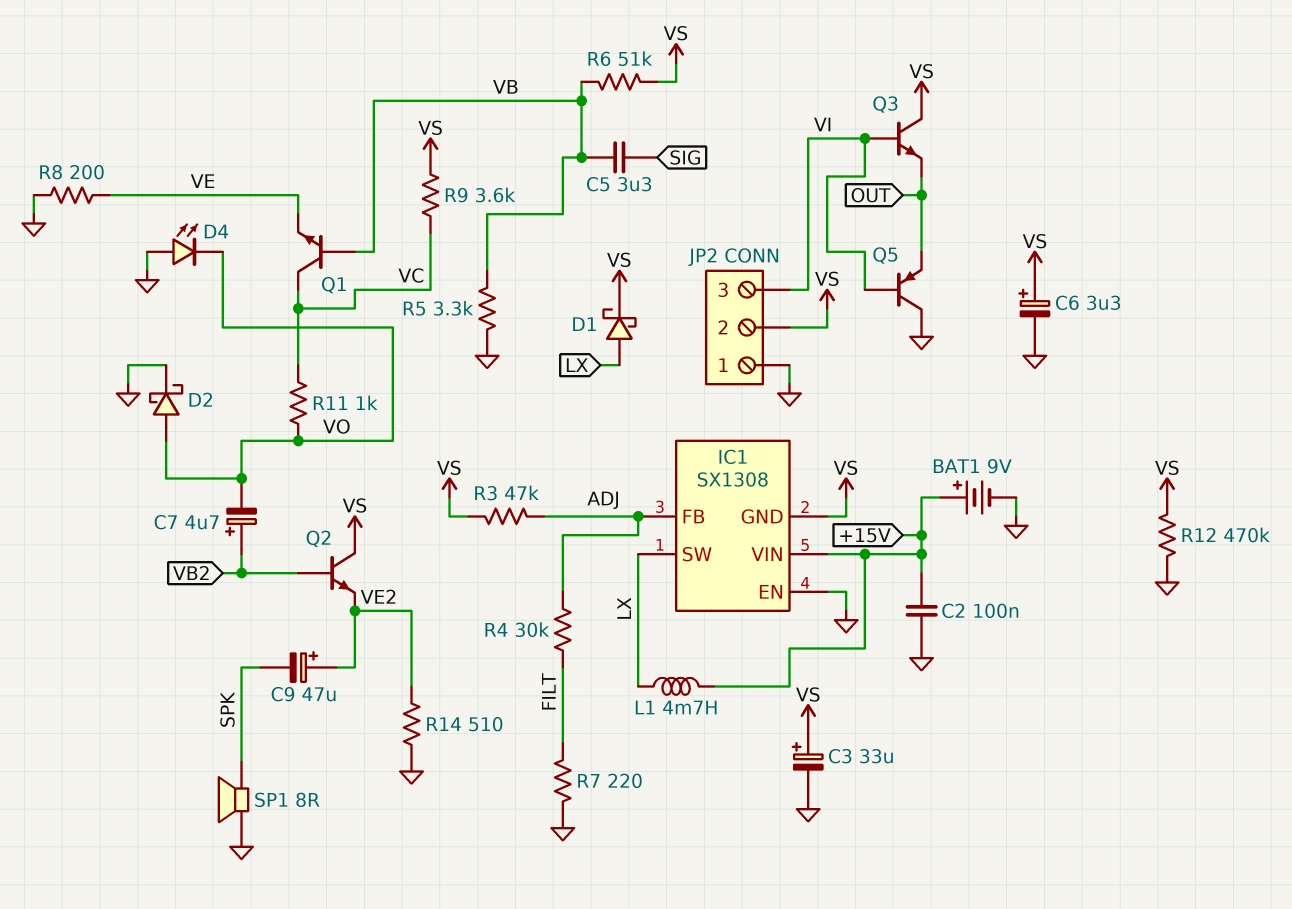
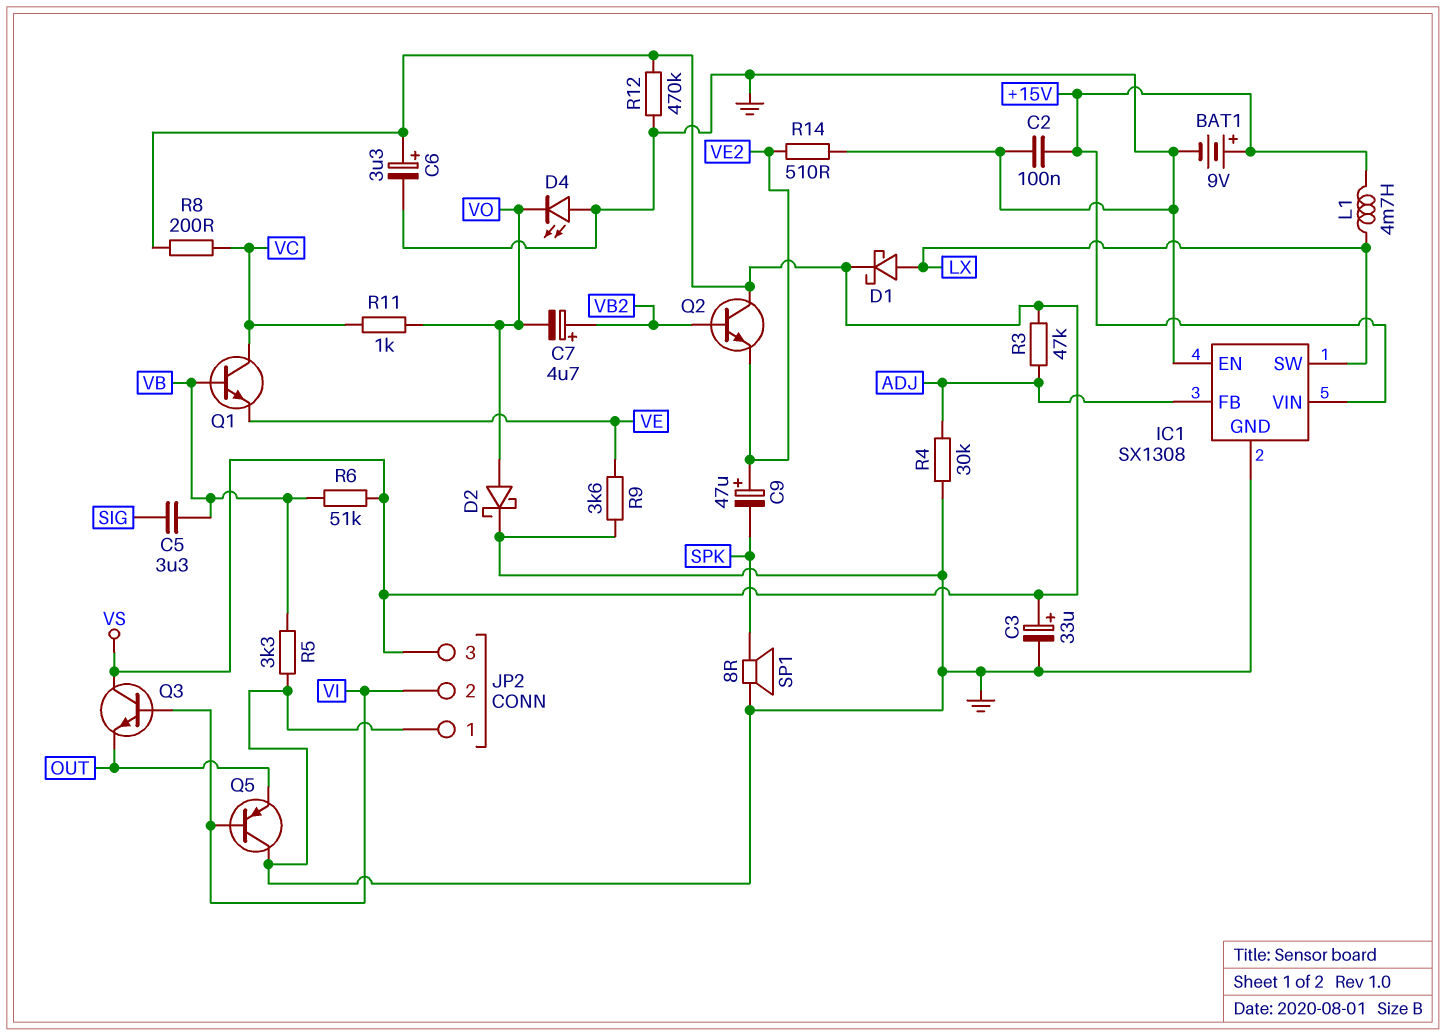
IC1 pin GND: VS -> GND
JP2 pin 2: VS -> VI
JP2 pin 3: VI -> VS
R4: 30k (ADJ, FILT) -> 30k (ADJ, GND)
R7: 220 (FILT, GND) -> none
R8: 200 (GND, VE) -> 200 (VC, VS)
R9: 3.6k (VC, VS) -> 3.6k (GND, VE)

